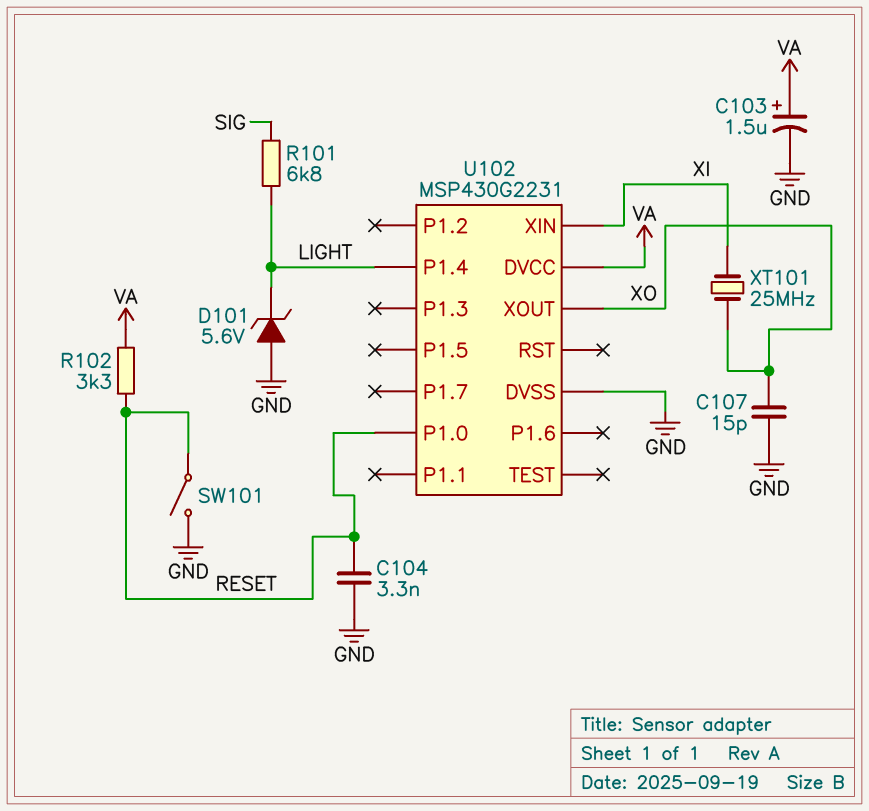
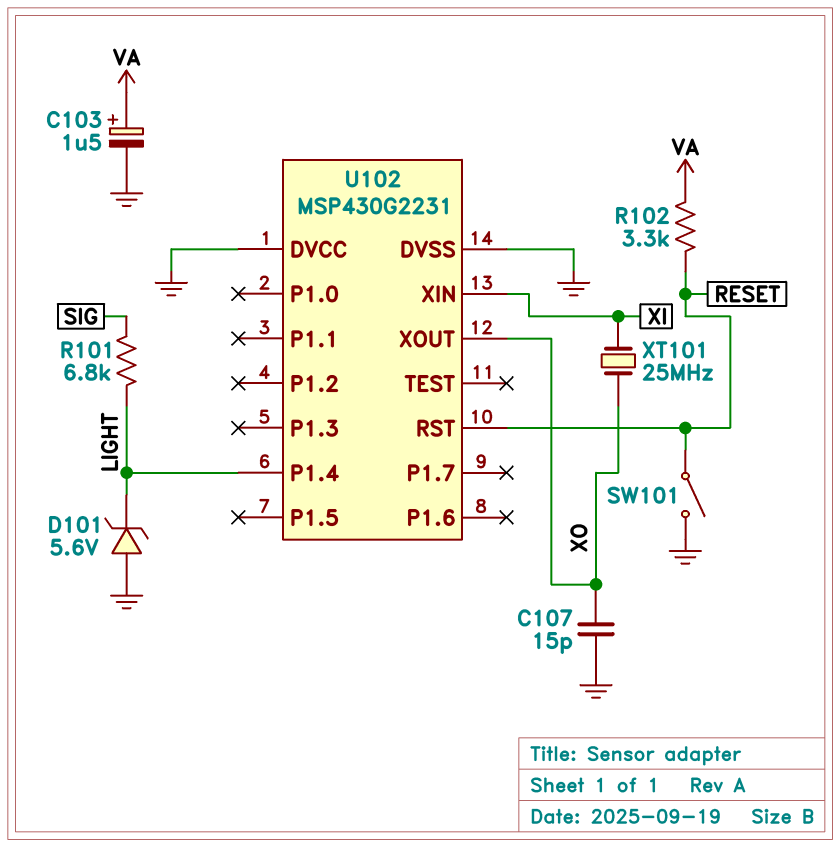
C104: 3.3nF (GND, RESET) -> none
U102 pin DVCC: VA -> GND
U102 pin P1.0: RESET -> none
U102 pin RST: none -> RESET

